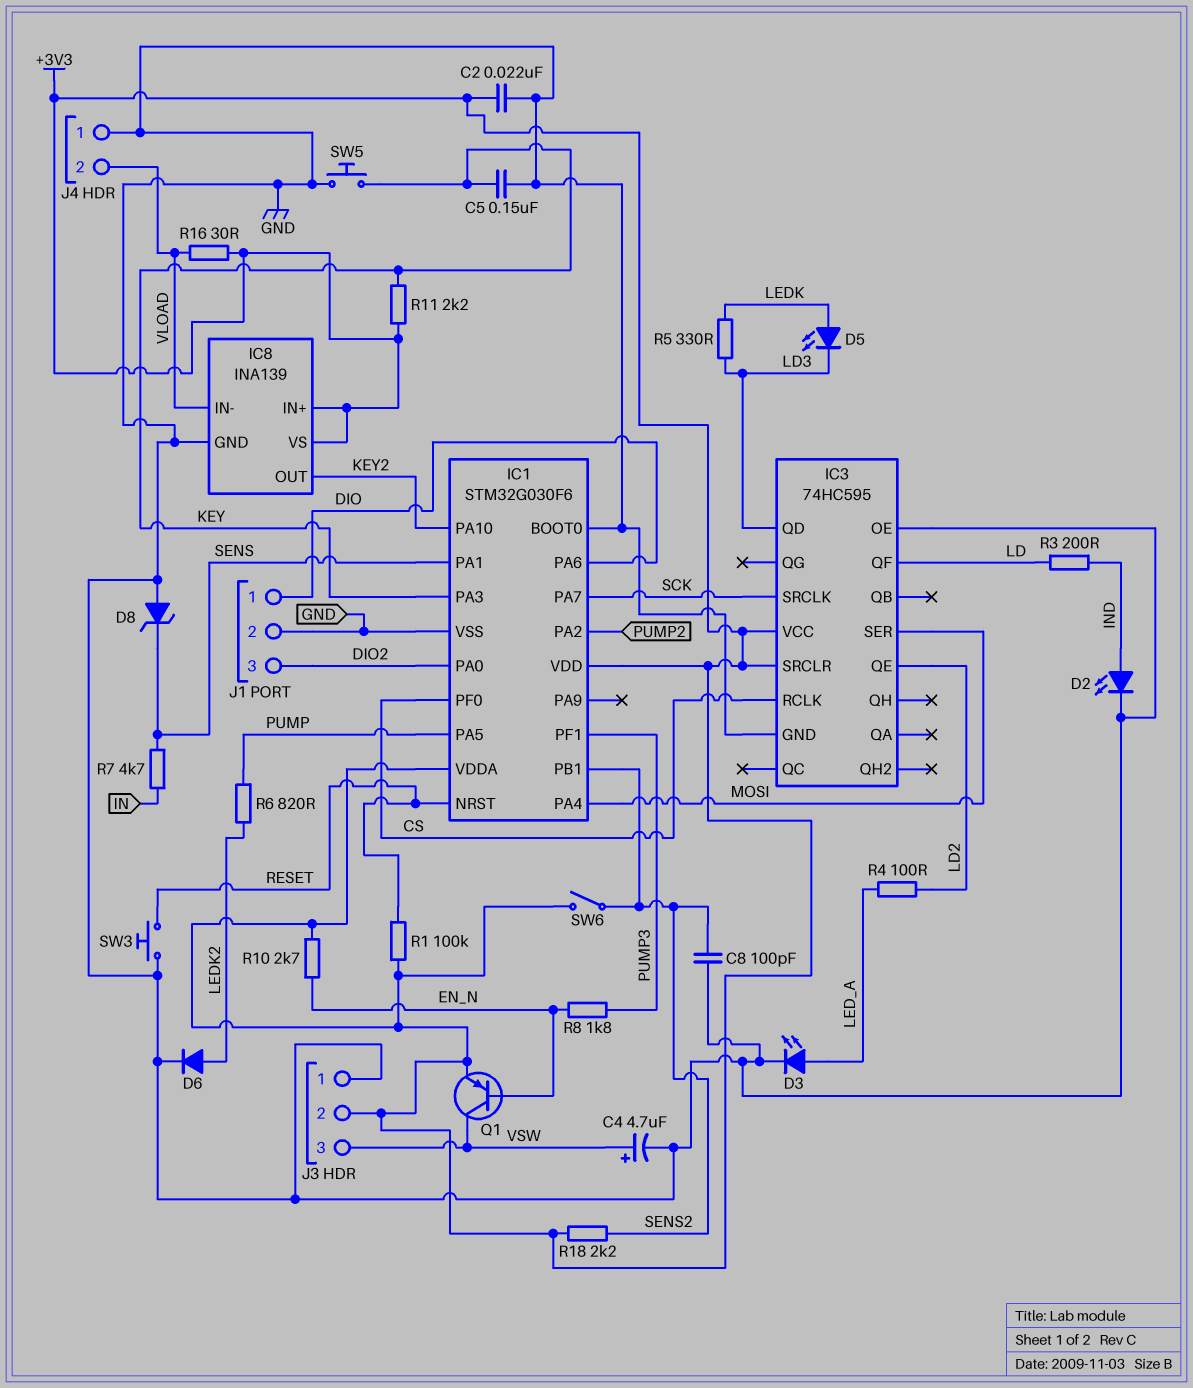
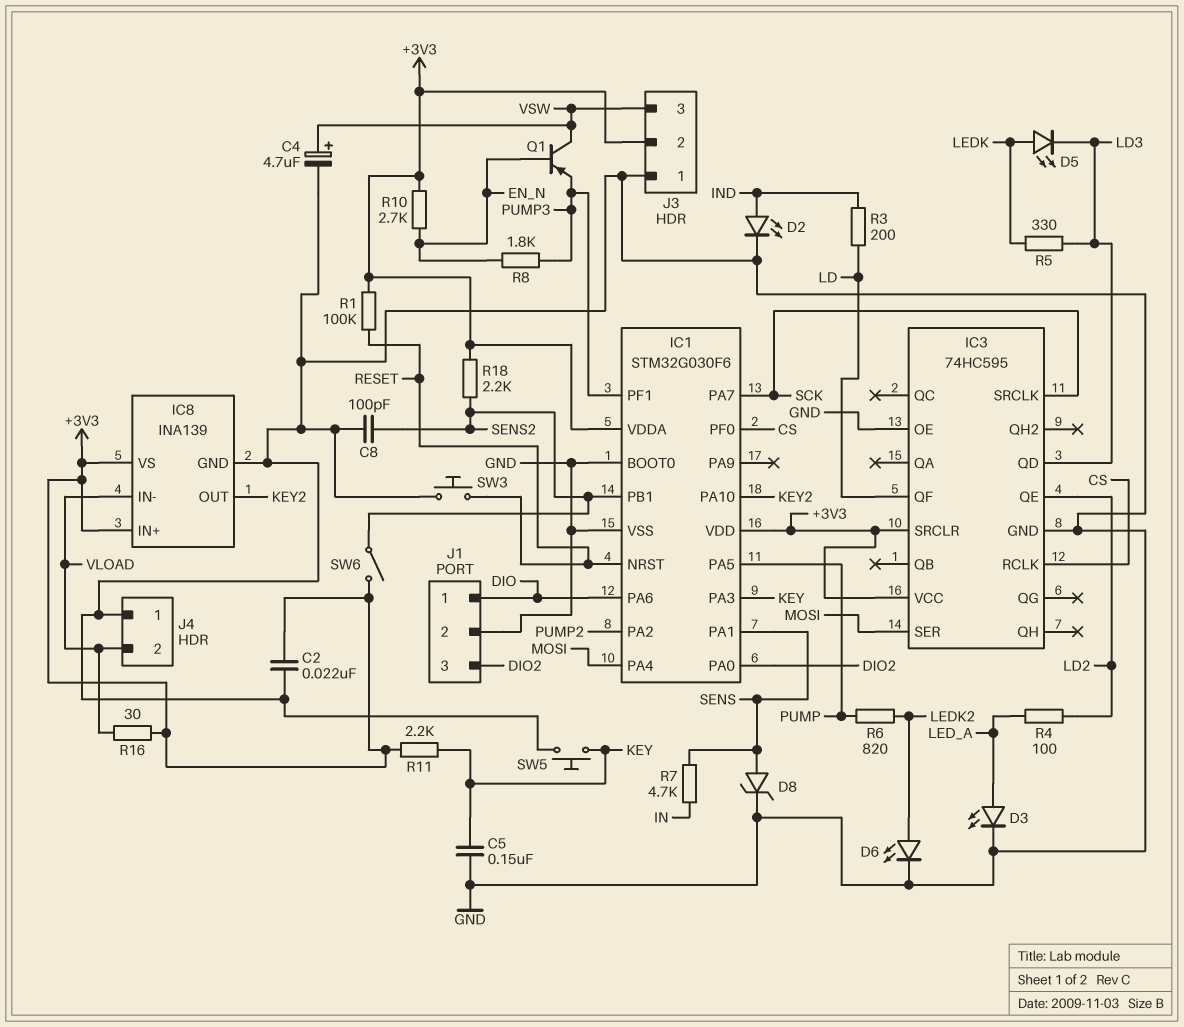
D6: diode (A LEDK2, K GND) -> LED (A LEDK2, K GND)
D8: zener (A GND, K SENS) -> zener (A SENS, K GND)
Q1: PNP (B EN_N, C VSW, E +3V3) -> PNP (B EN_N, C VSW, E PUMP3)

